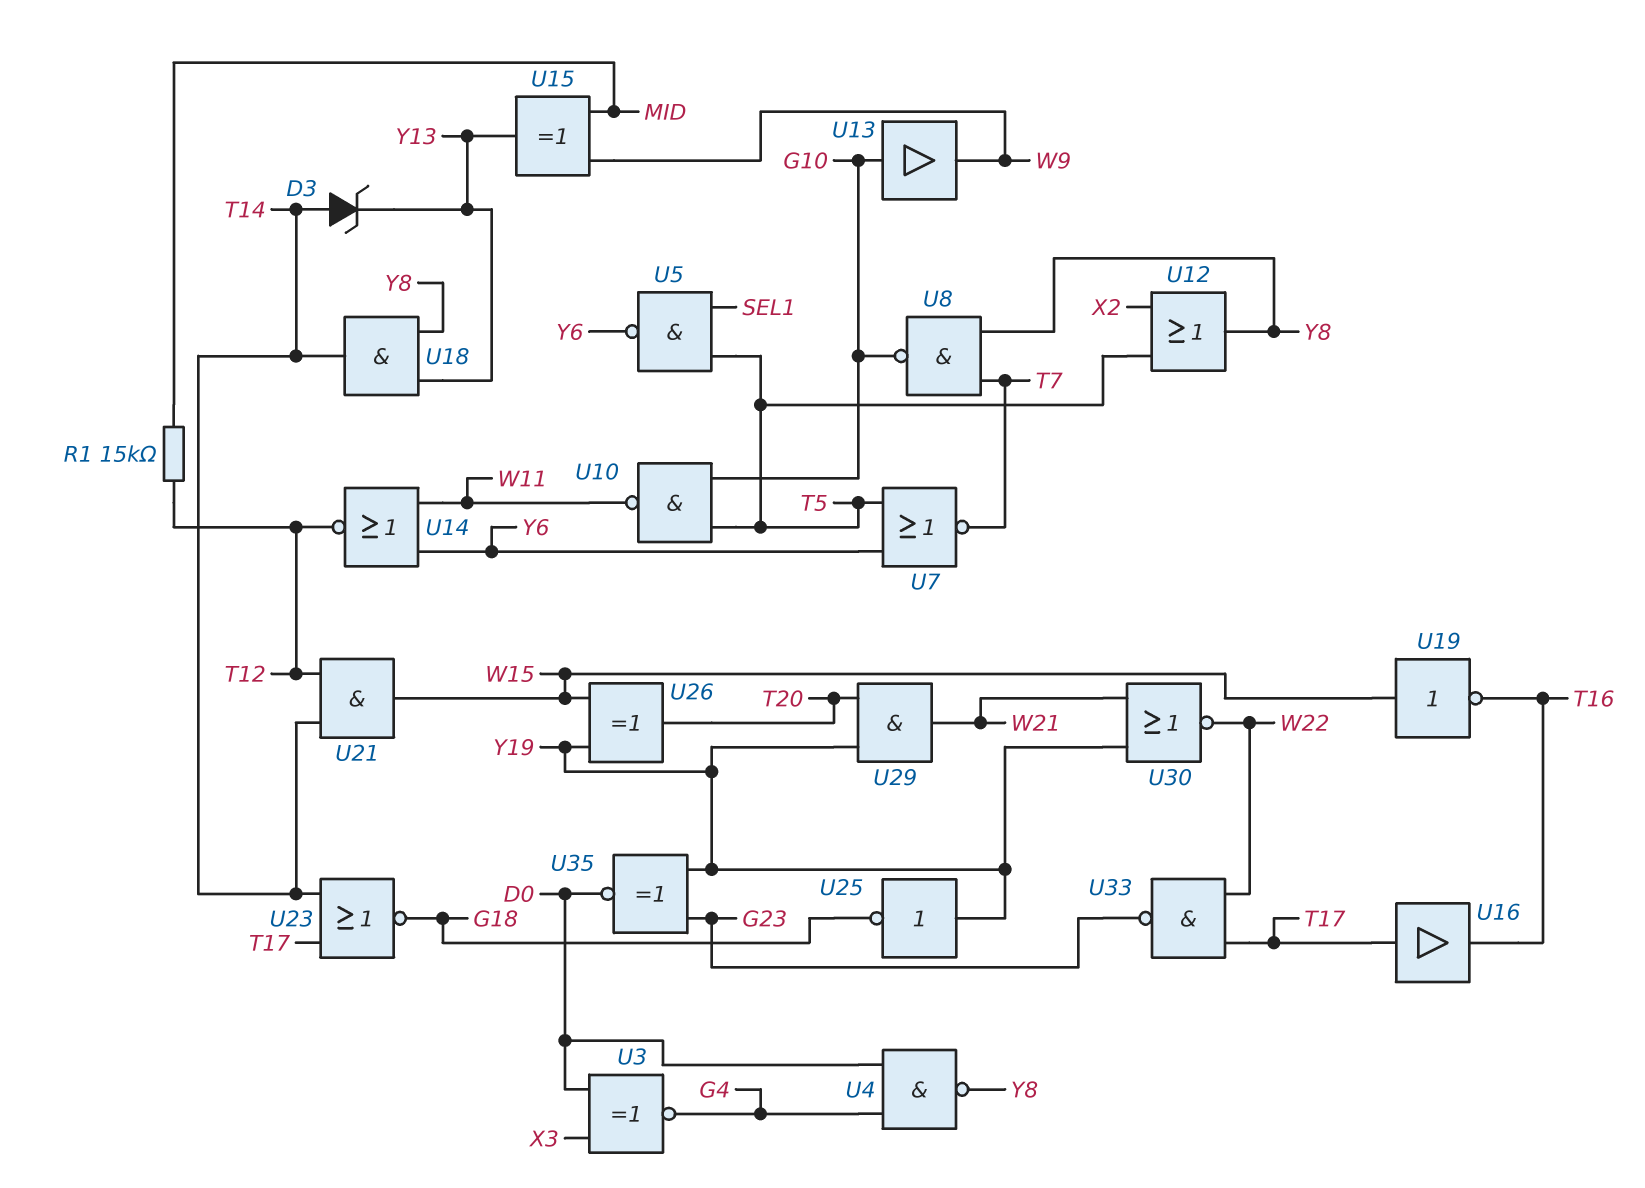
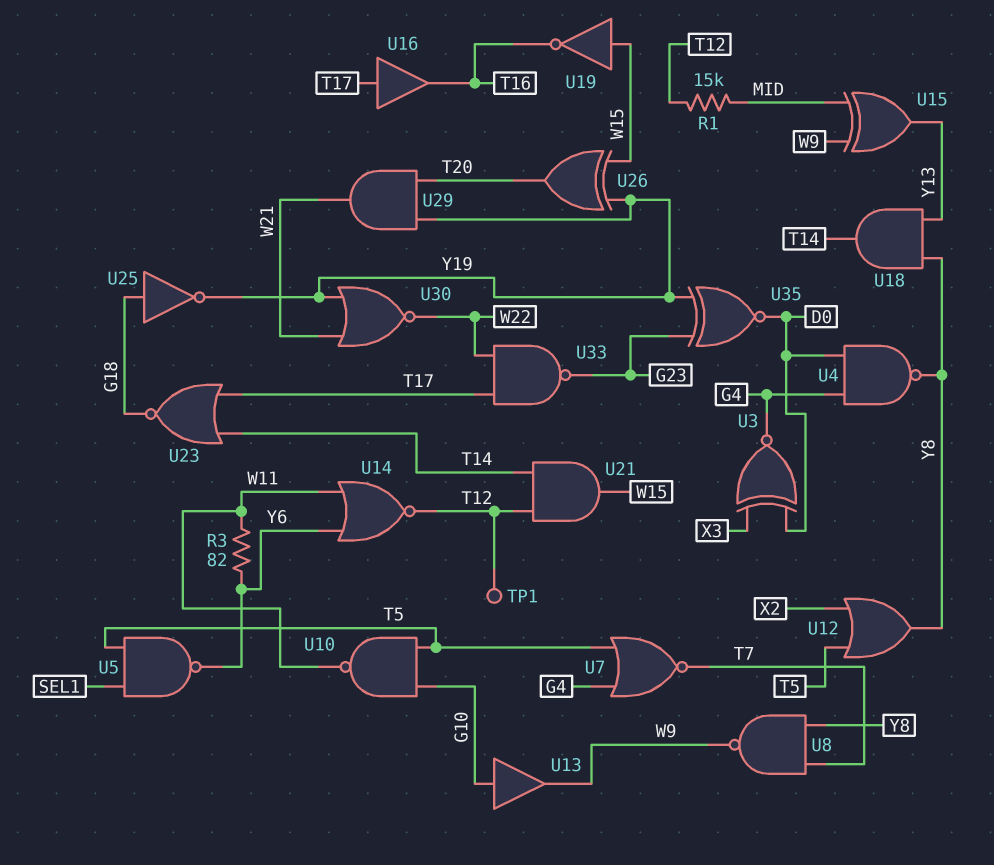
D3: zener (A T14, K Y13) -> none
R3: none -> 82 (W11, Y6)
TP1: none -> test point (T12)
U7: NOR (in T5, in Y6, out T7) -> NOR (in G4, in T5, out T7)
U8: NAND (in T7, in Y8, out G10) -> NAND (in T7, in Y8, out W9)
U25: NOT (in Y19, out G18) -> NOT (in G18, out Y19)

